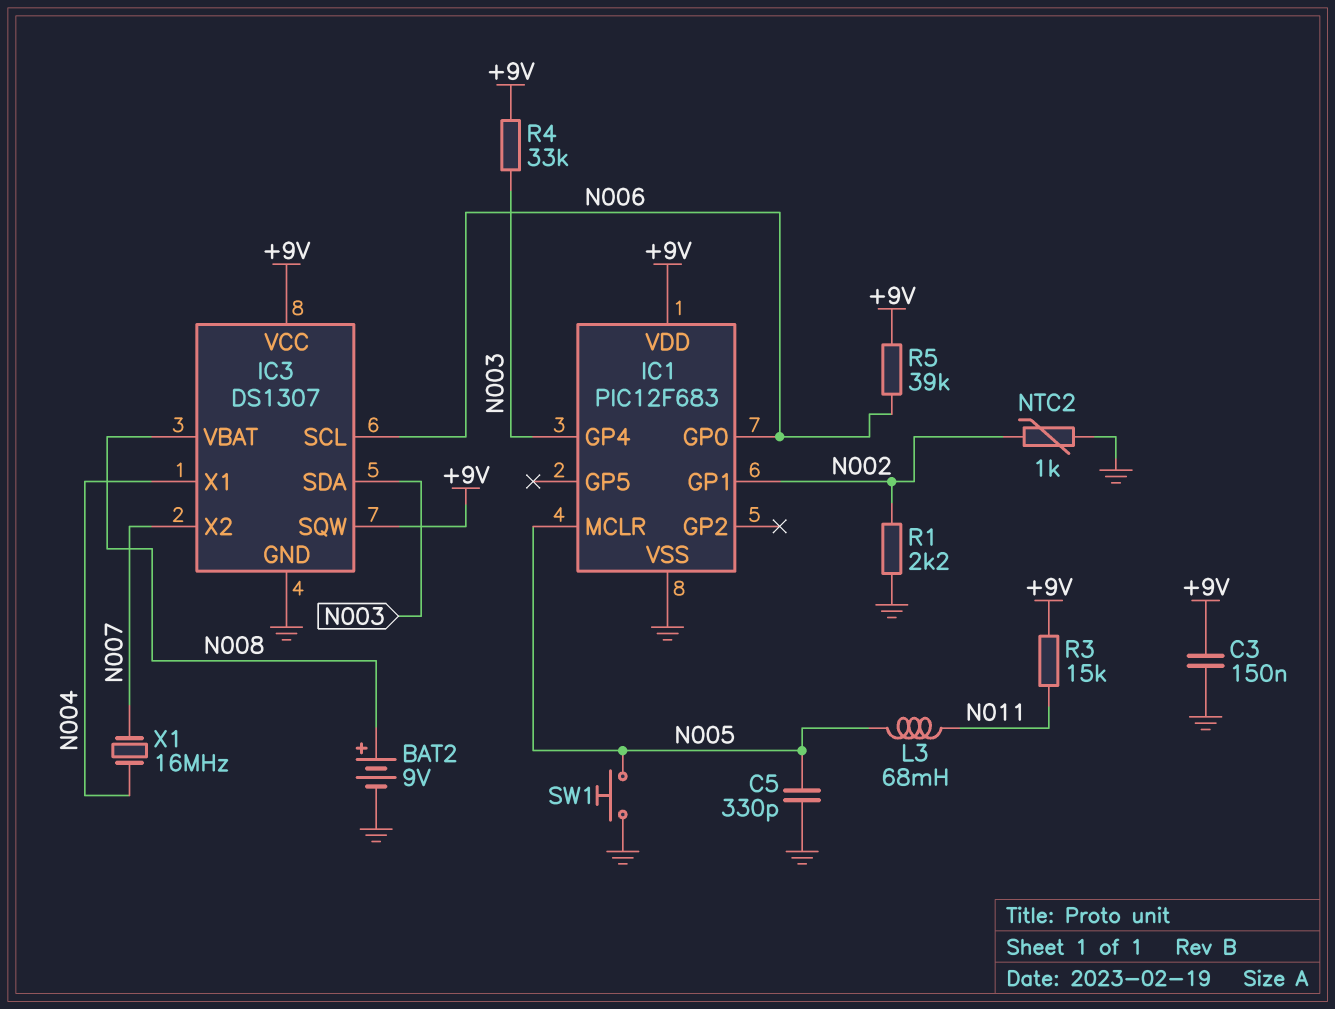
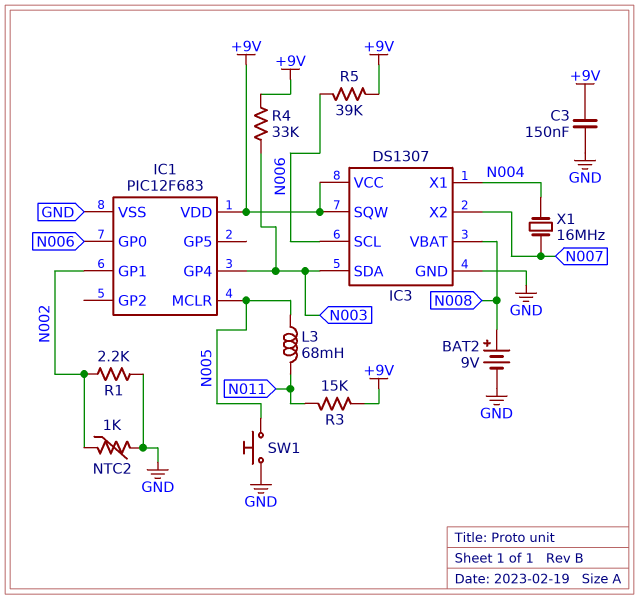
C5: 330pF (GND, N005) -> none

